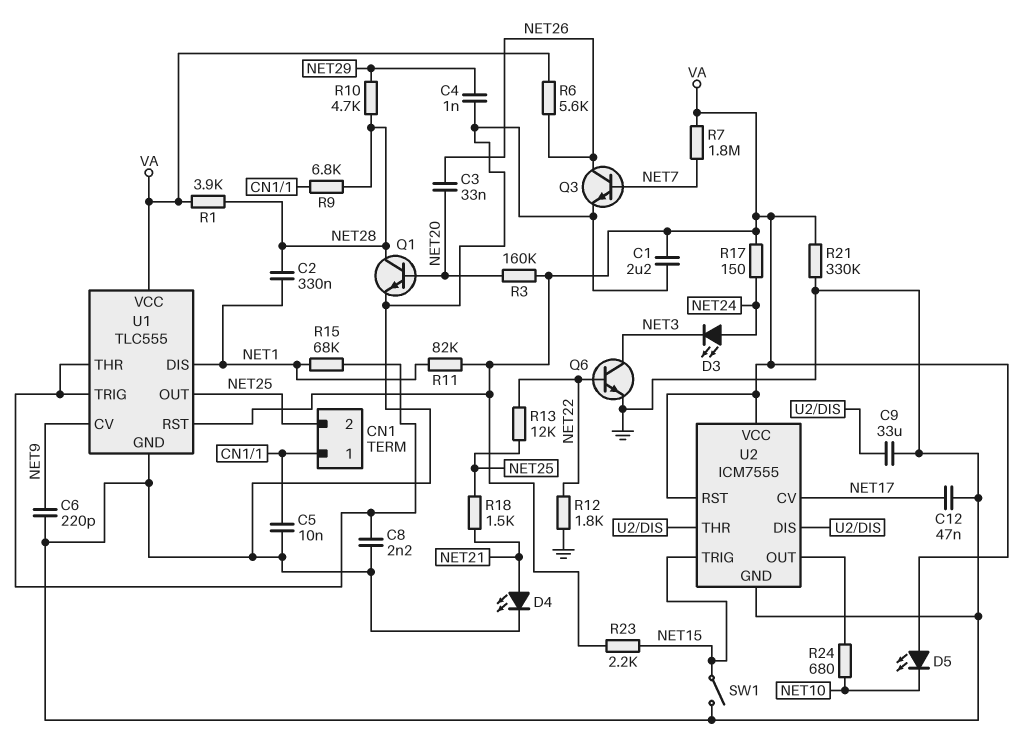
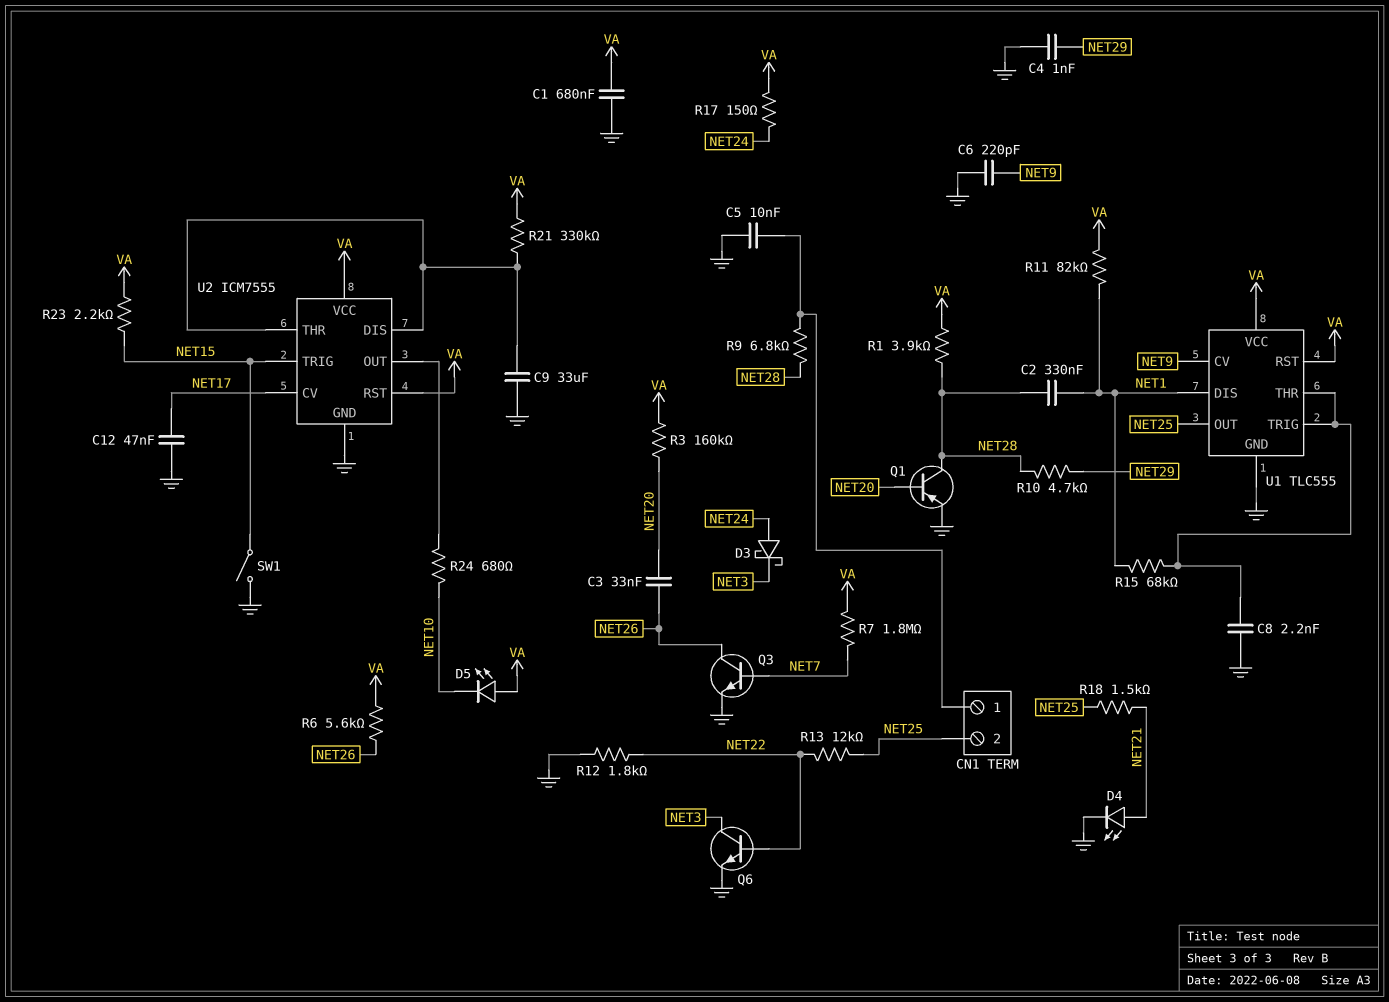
C1: 2.2uF (GND, VA) -> 680nF (GND, VA)
D3: LED (A NET24, K NET3) -> schottky (A NET24, K NET3)
Q1: NPN (B NET20, C NET28, E GND) -> PNP (B NET20, C NET28, E GND)
R21: 330k (GND, VA) -> 330k (U2/DIS, VA)

